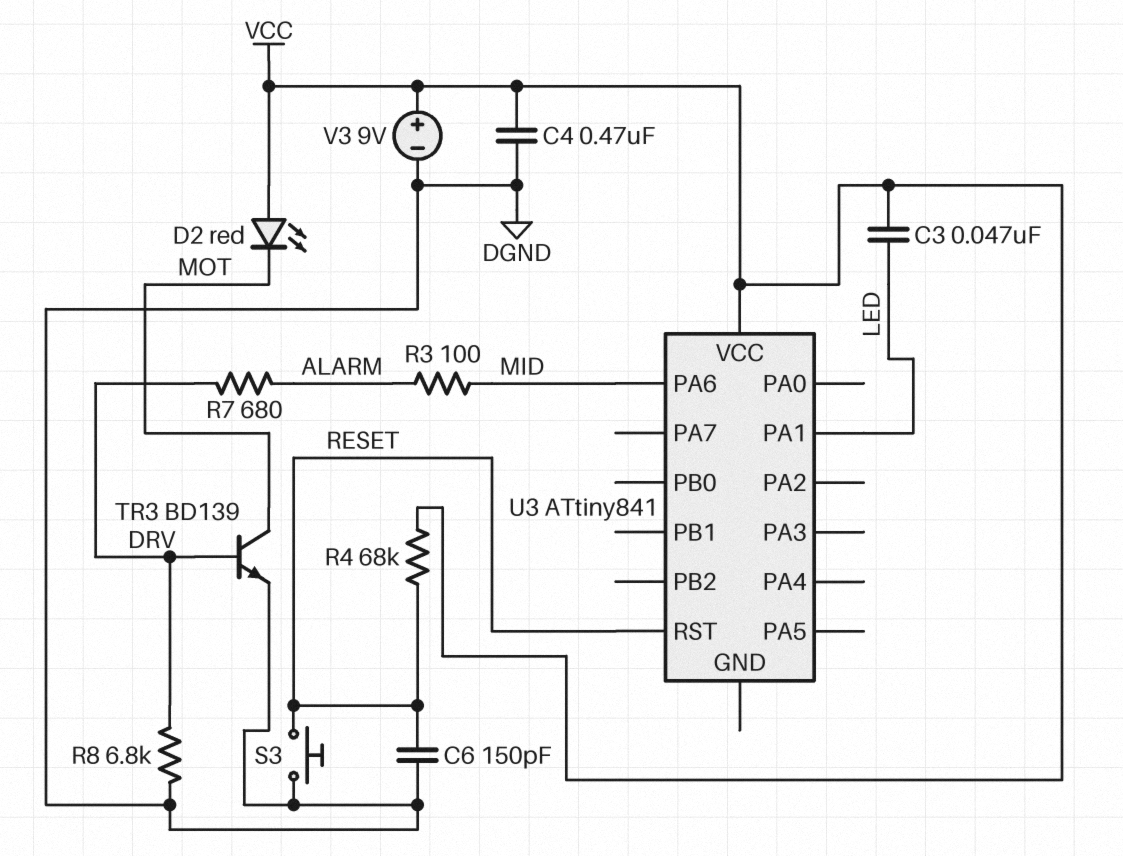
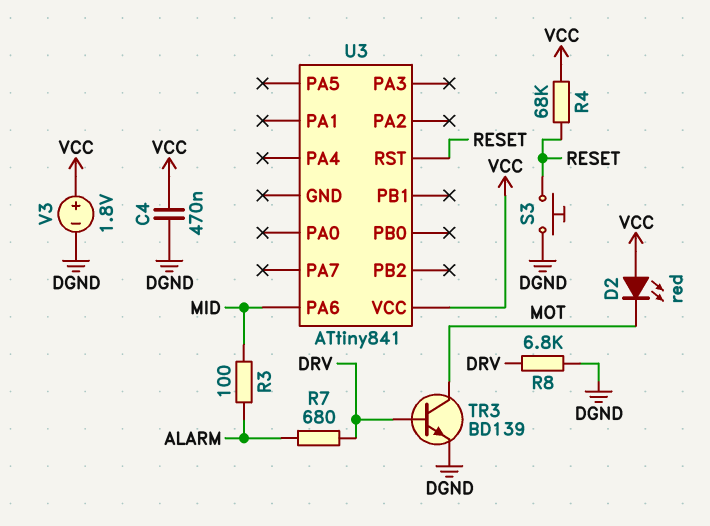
C3: 47nF (LED, VCC) -> none
C6: 150pF (DGND, RESET) -> none
U3 pin PA1: LED -> none
V3: 9V (plus VCC, minus DGND) -> 1.8V (plus VCC, minus DGND)

